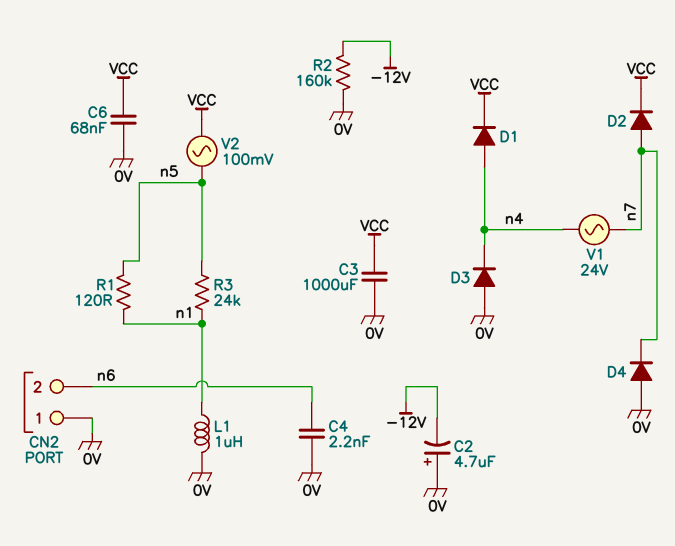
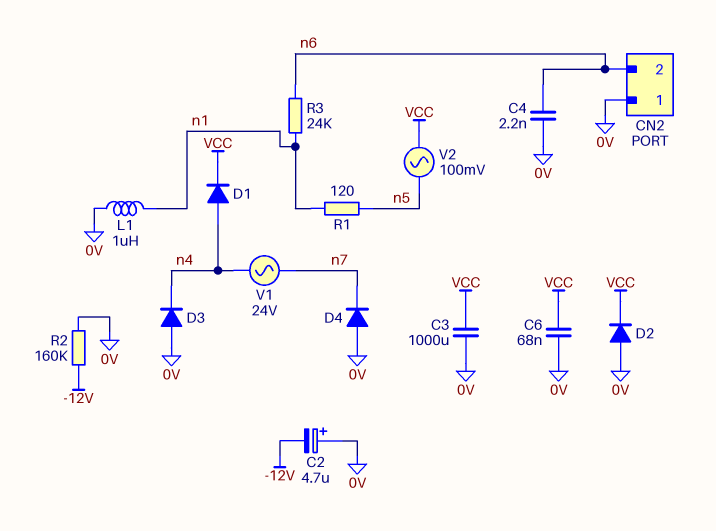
D2: diode (A n7, K VCC) -> diode (A 0V, K VCC)
R3: 24k (n1, n5) -> 24k (n1, n6)

